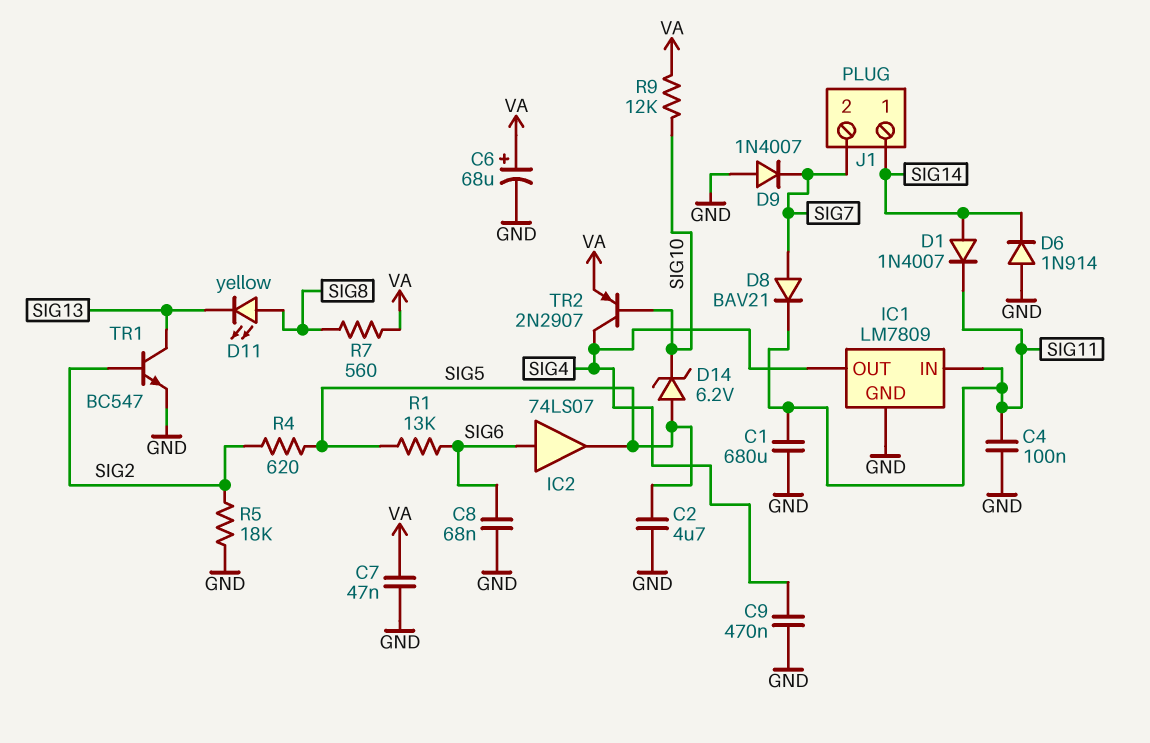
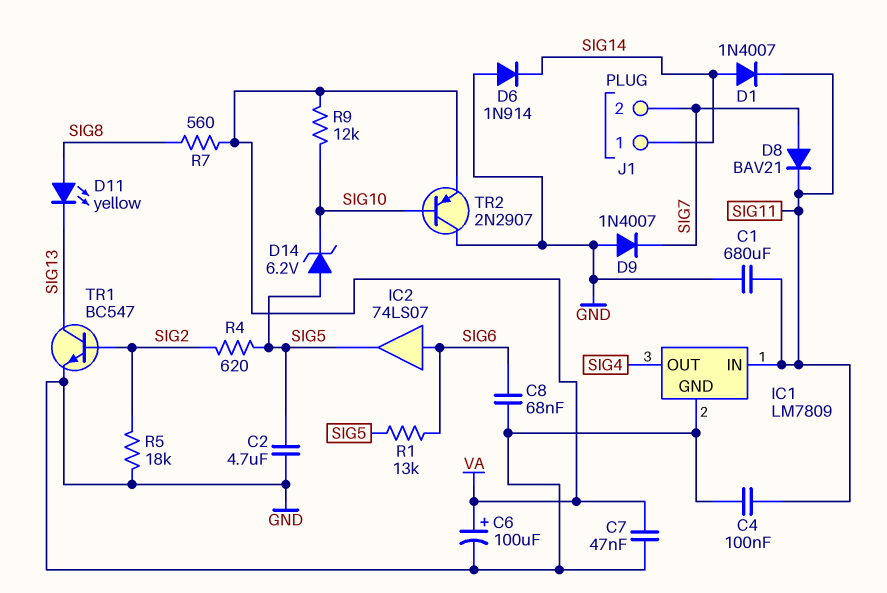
C6: 68uF (plus VA, minus GND) -> 100uF (plus VA, minus GND)
C9: 470nF (GND, SIG4) -> none
TR2: PNP 2N2907 (B SIG10, C SIG4, E VA) -> PNP 2N2907 (B SIG10, C GND, E VA)

